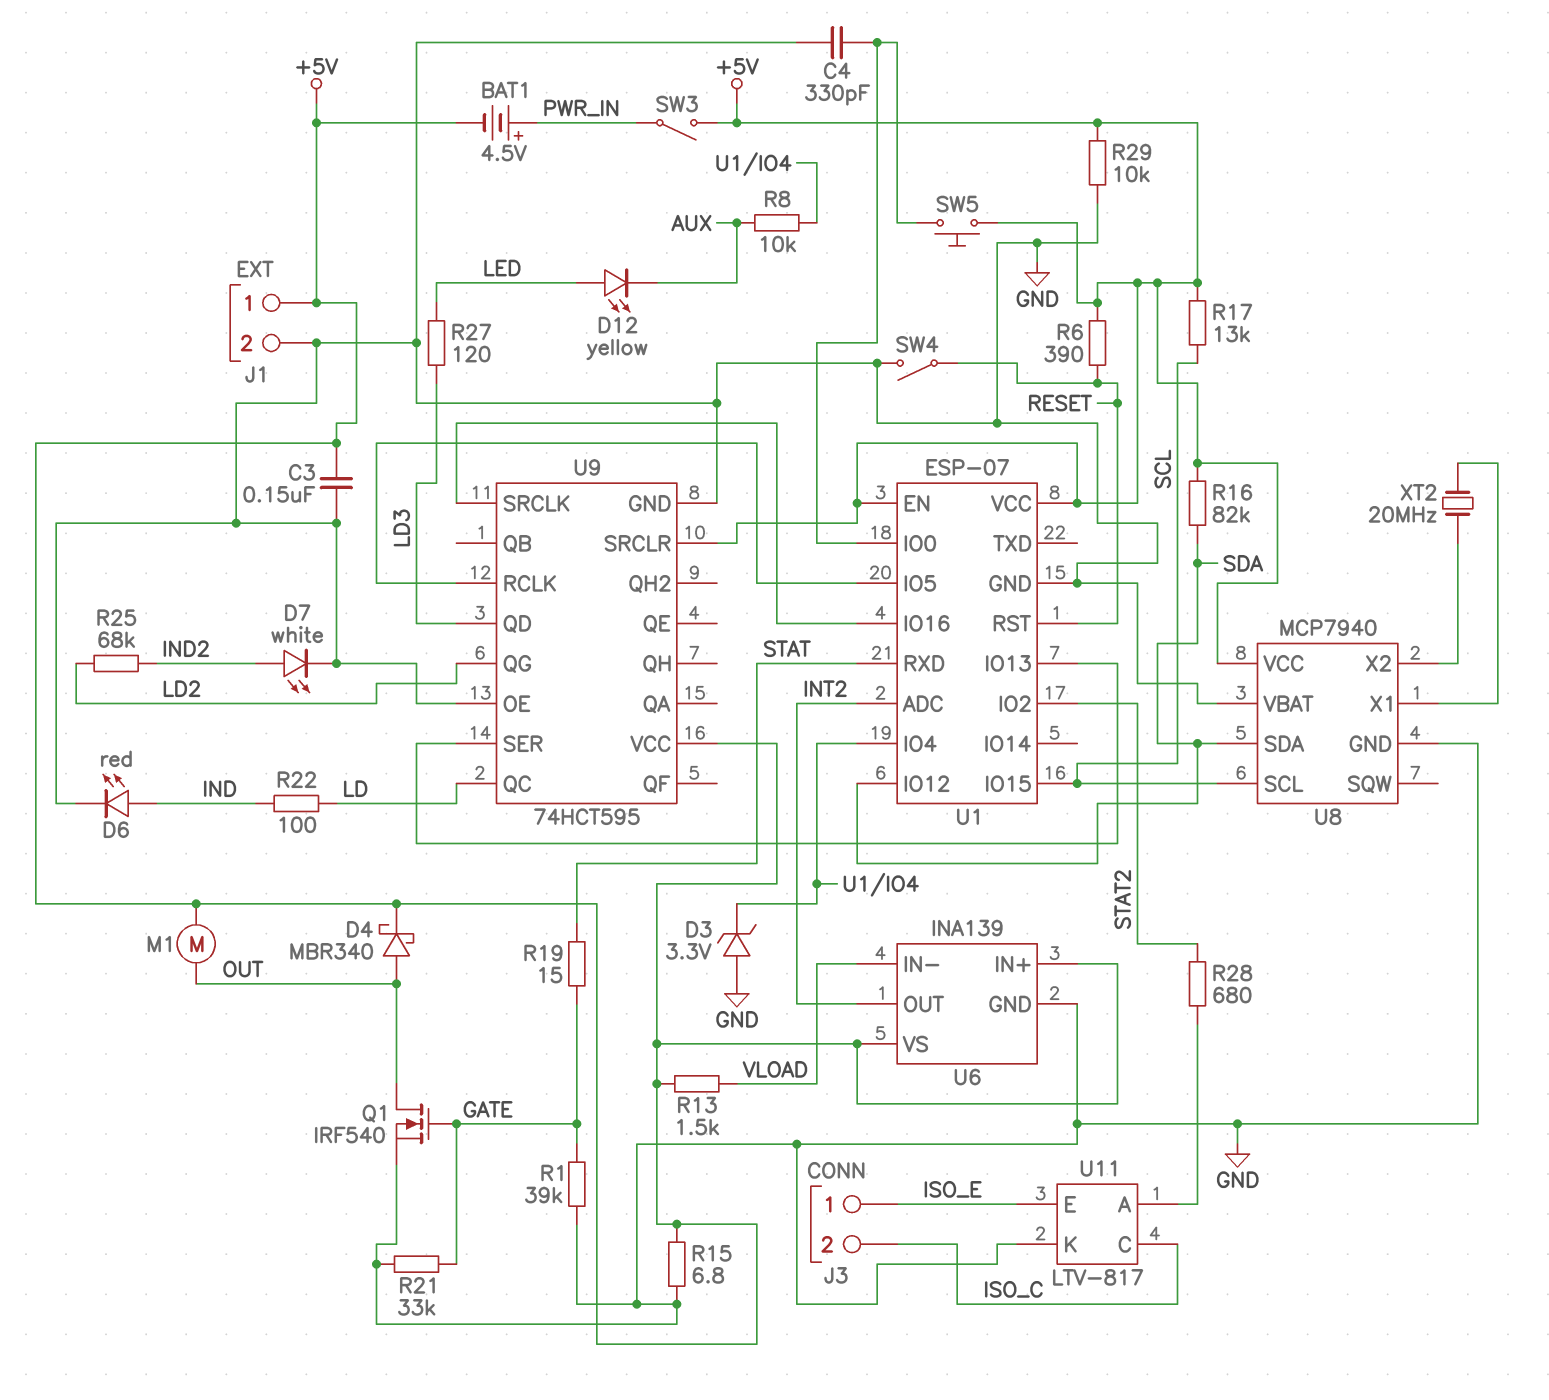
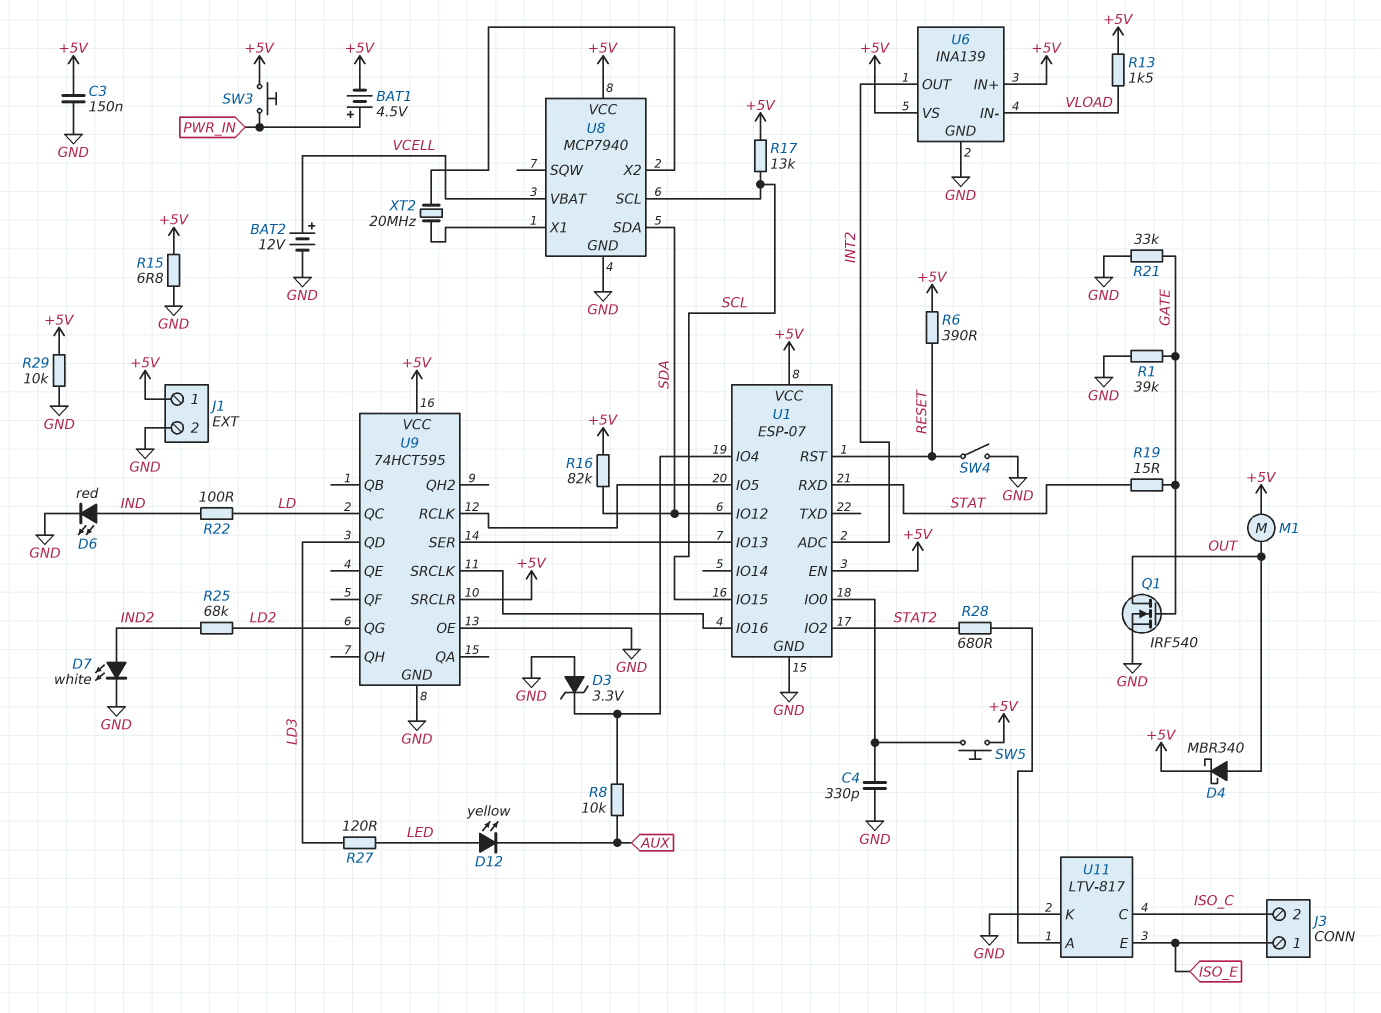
BAT2: none -> 12V (plus VCELL, minus GND)
SW3: switch (+5V, PWR_IN) -> button (+5V, PWR_IN)
U8 pin VBAT: GND -> VCELL

